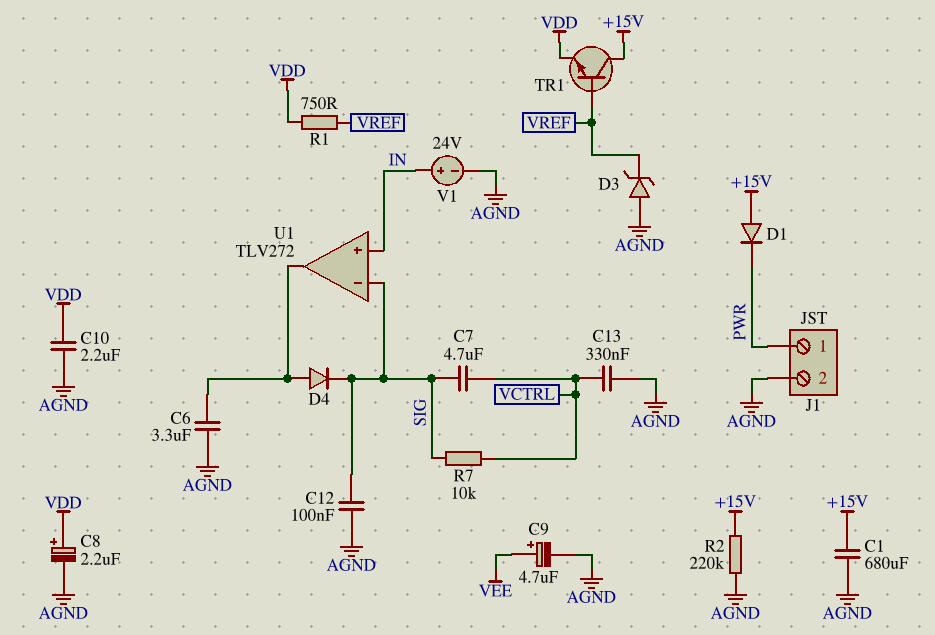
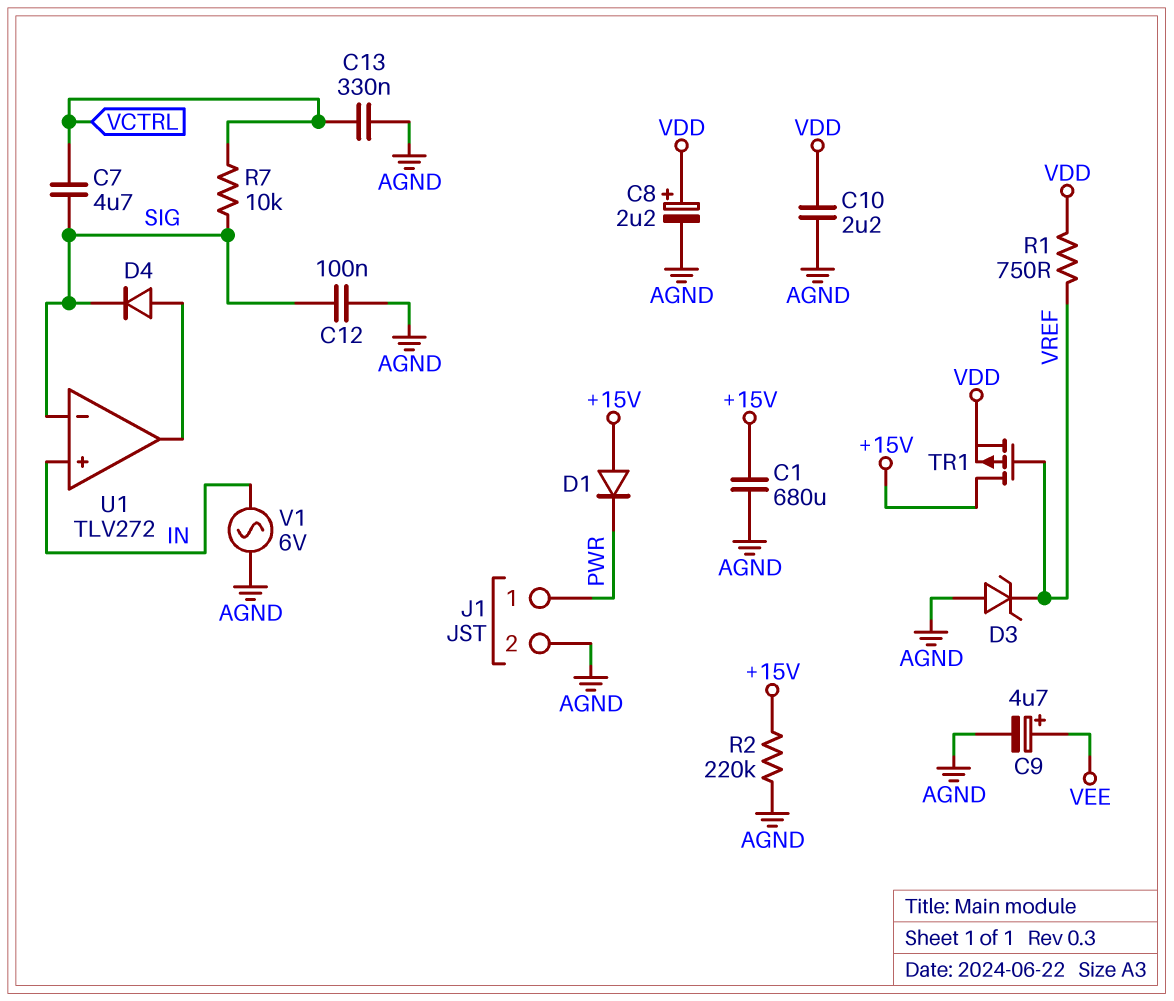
C6: 3.3uF (AGND, U1/out) -> none
TR1: NPN (B VREF, C +15V, E VDD) -> PMOS (G VREF, D +15V, S VDD)
V1: 24V (plus IN, minus AGND) -> AC 6V (AGND, IN)

